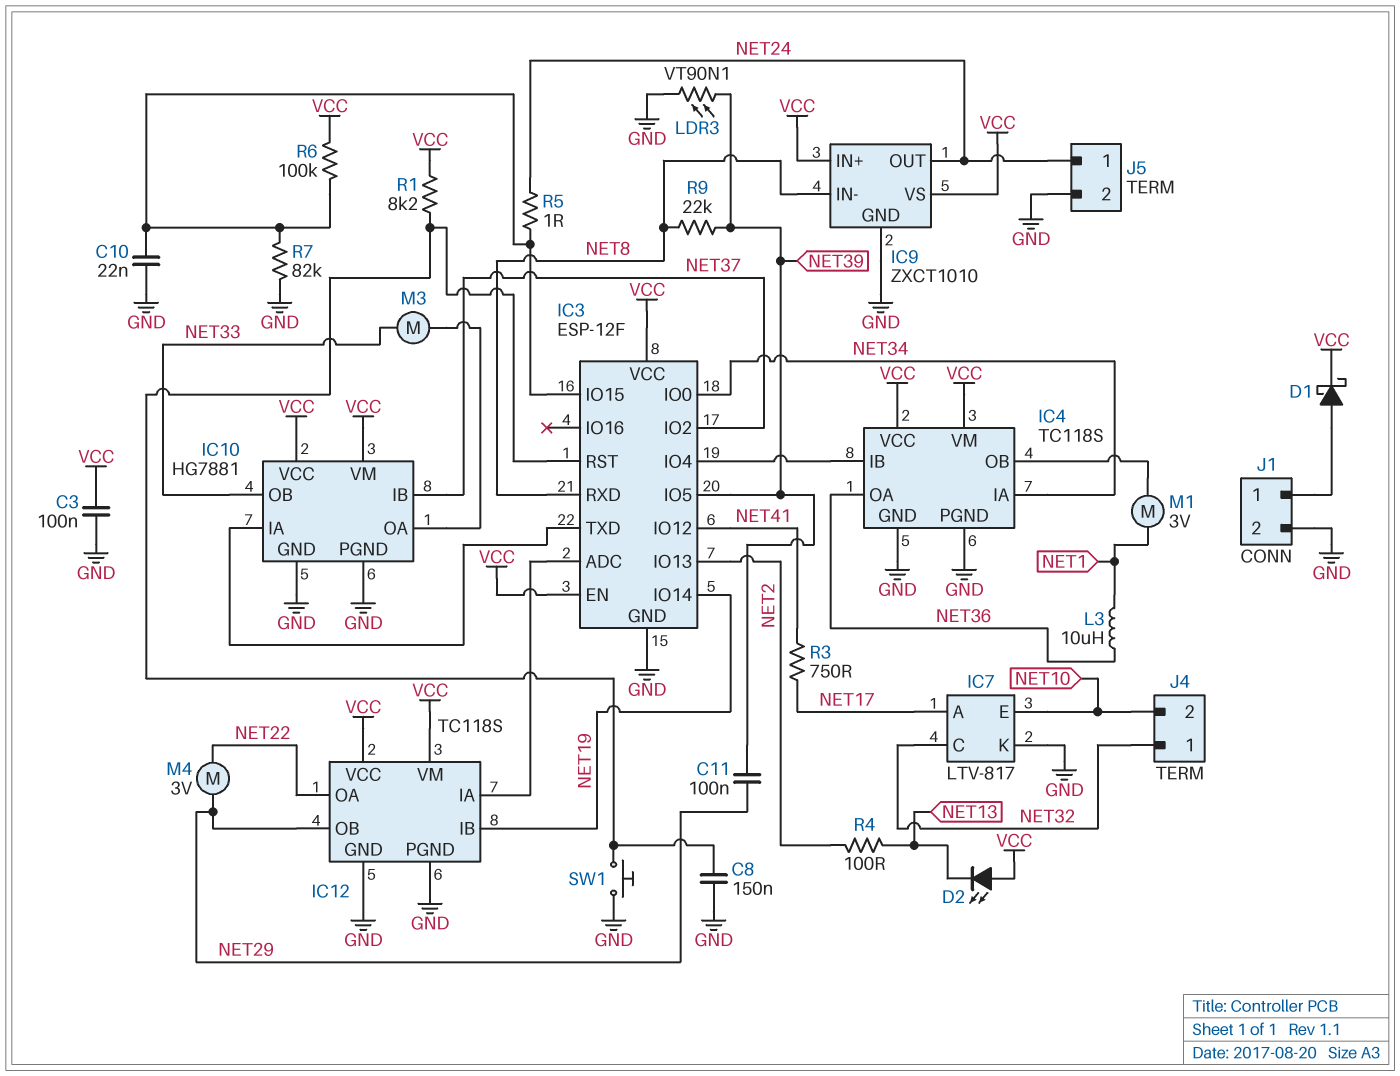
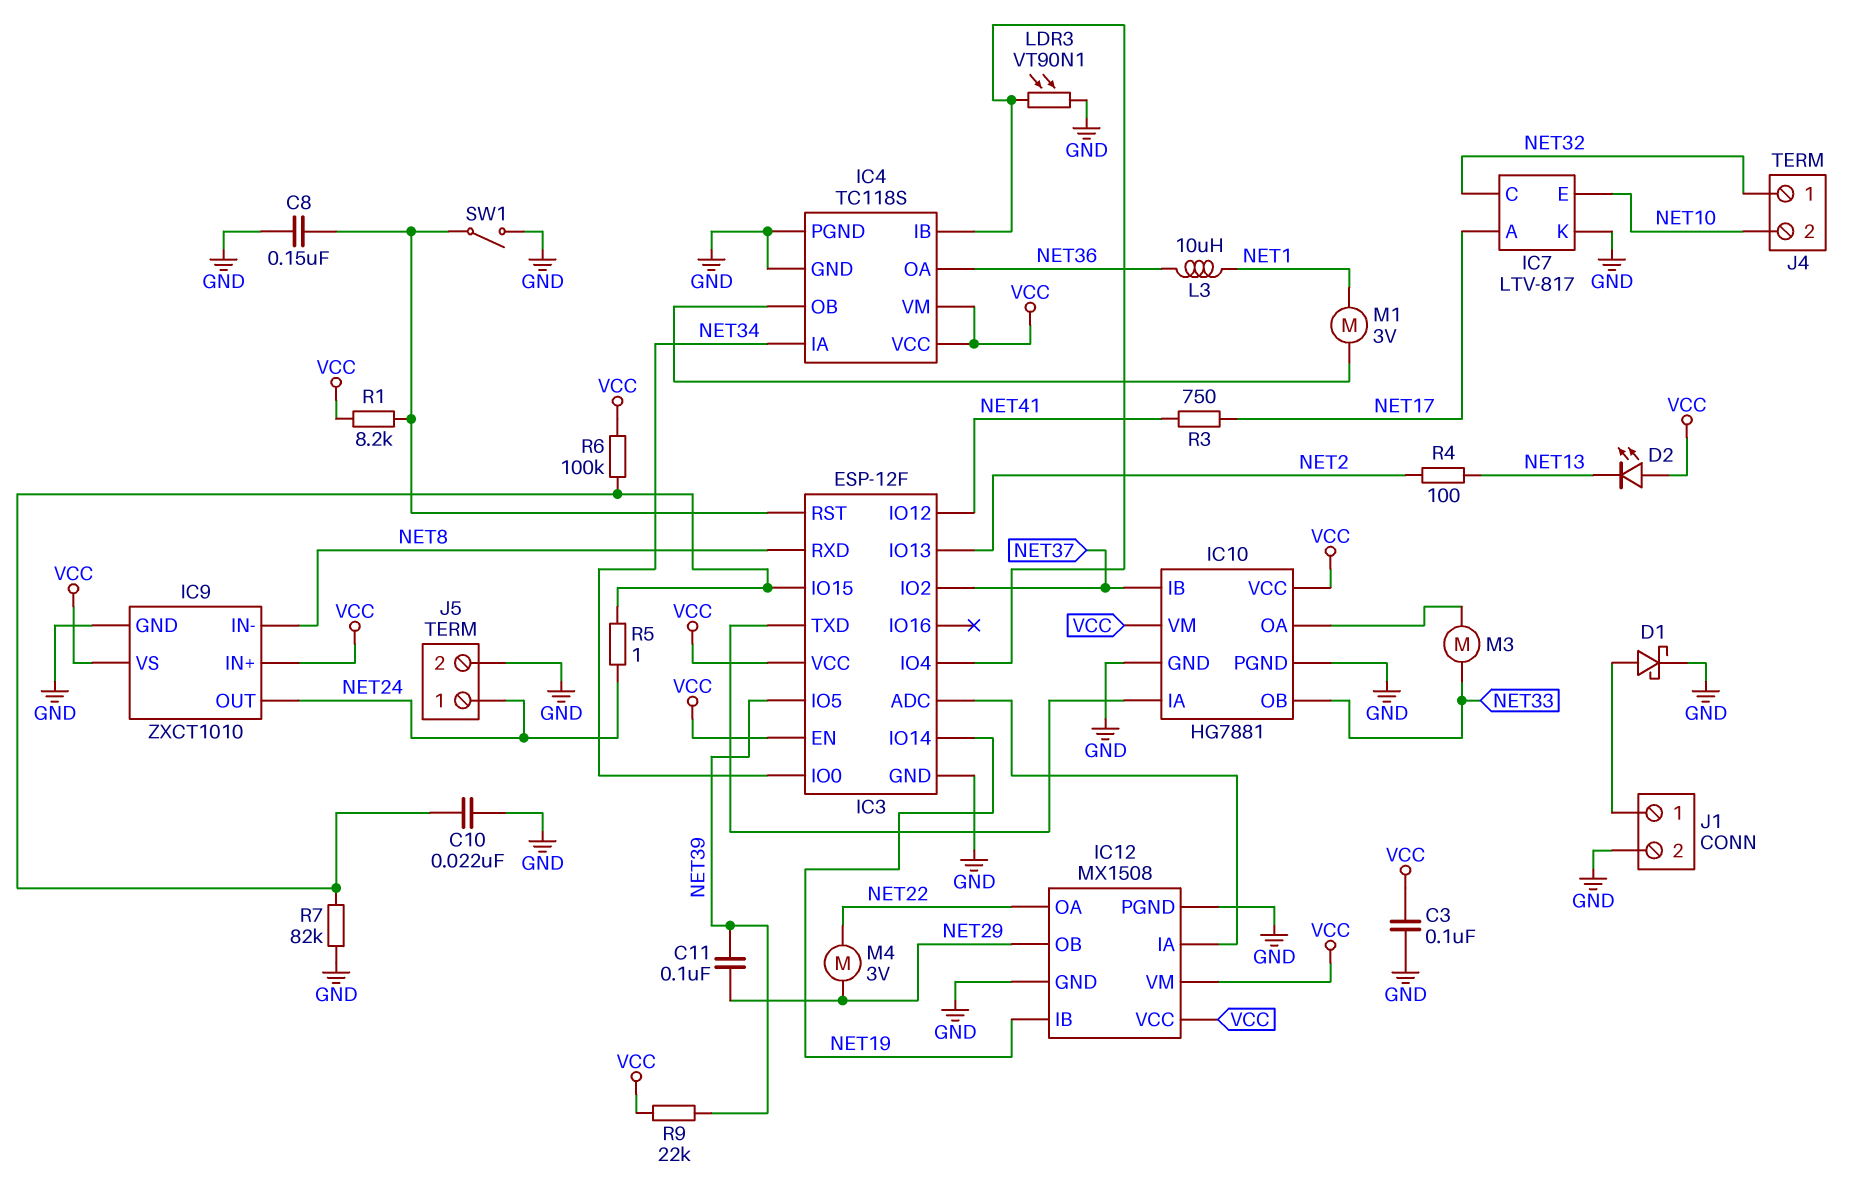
D1: schottky (A J1/1, K VCC) -> schottky (A J1/1, K GND)
IC12: TC118S -> MX1508
LDR3: VT90N1 (GND, NET39) -> VT90N1 (GND, IC3/IO4)
R9: 22k (NET8, NET39) -> 22k (NET39, VCC)
SW1: button (GND, IC3/RST) -> switch (GND, IC3/RST)

